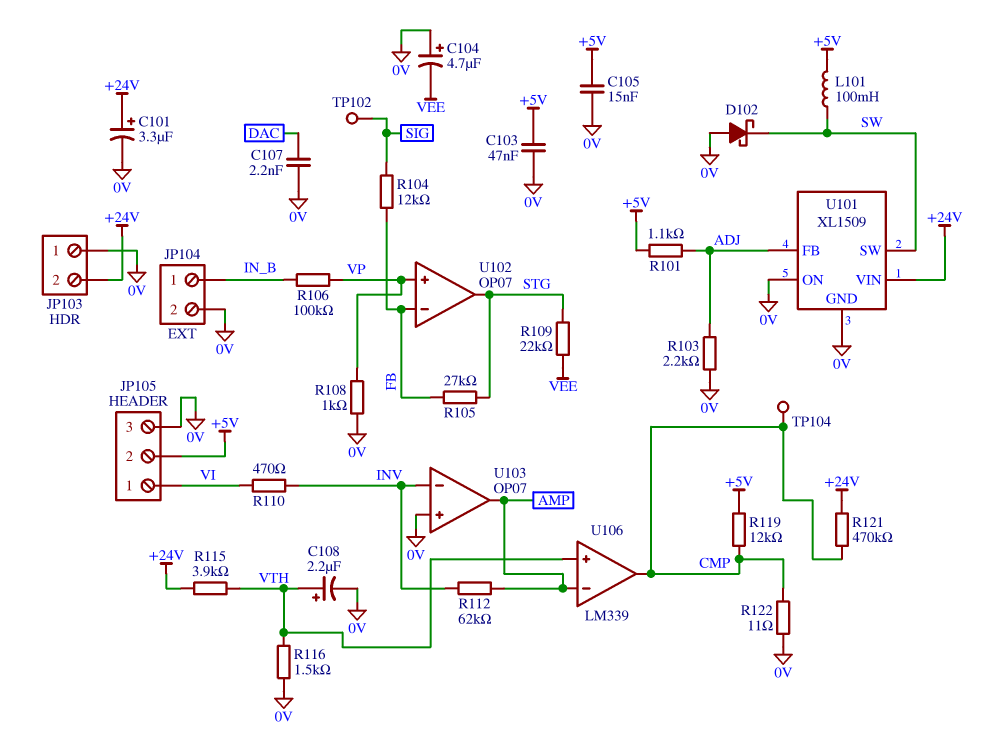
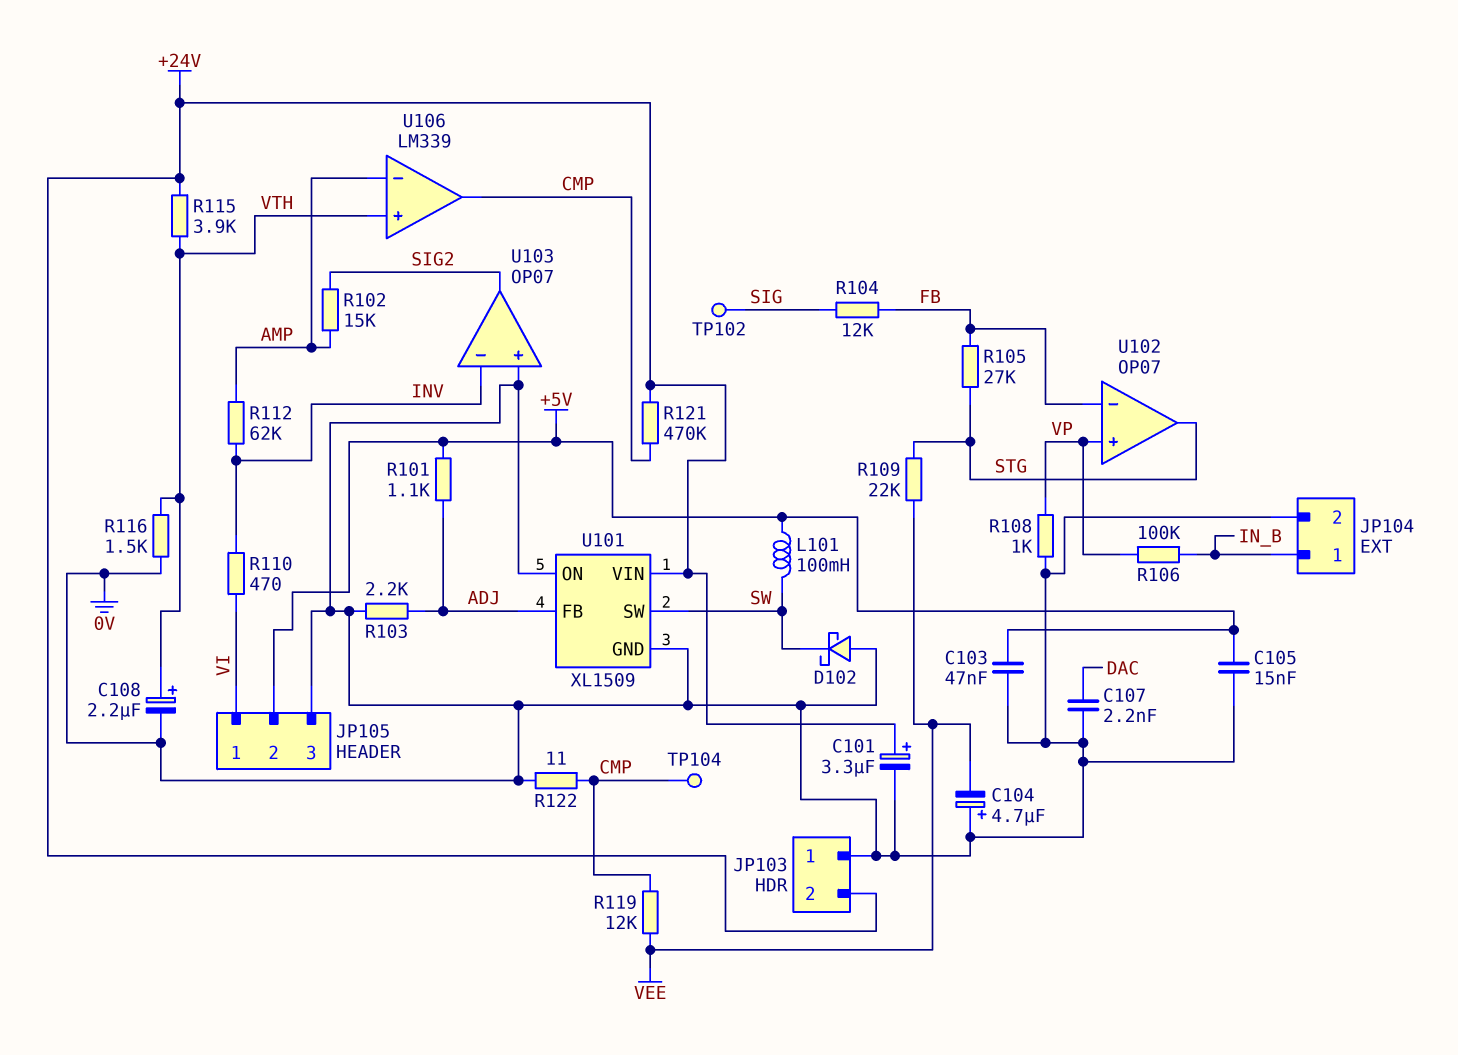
R102: none -> 15k (AMP, SIG2)
R119: 12k (+5V, CMP) -> 12k (CMP, VEE)
U103 pin out: AMP -> SIG2

